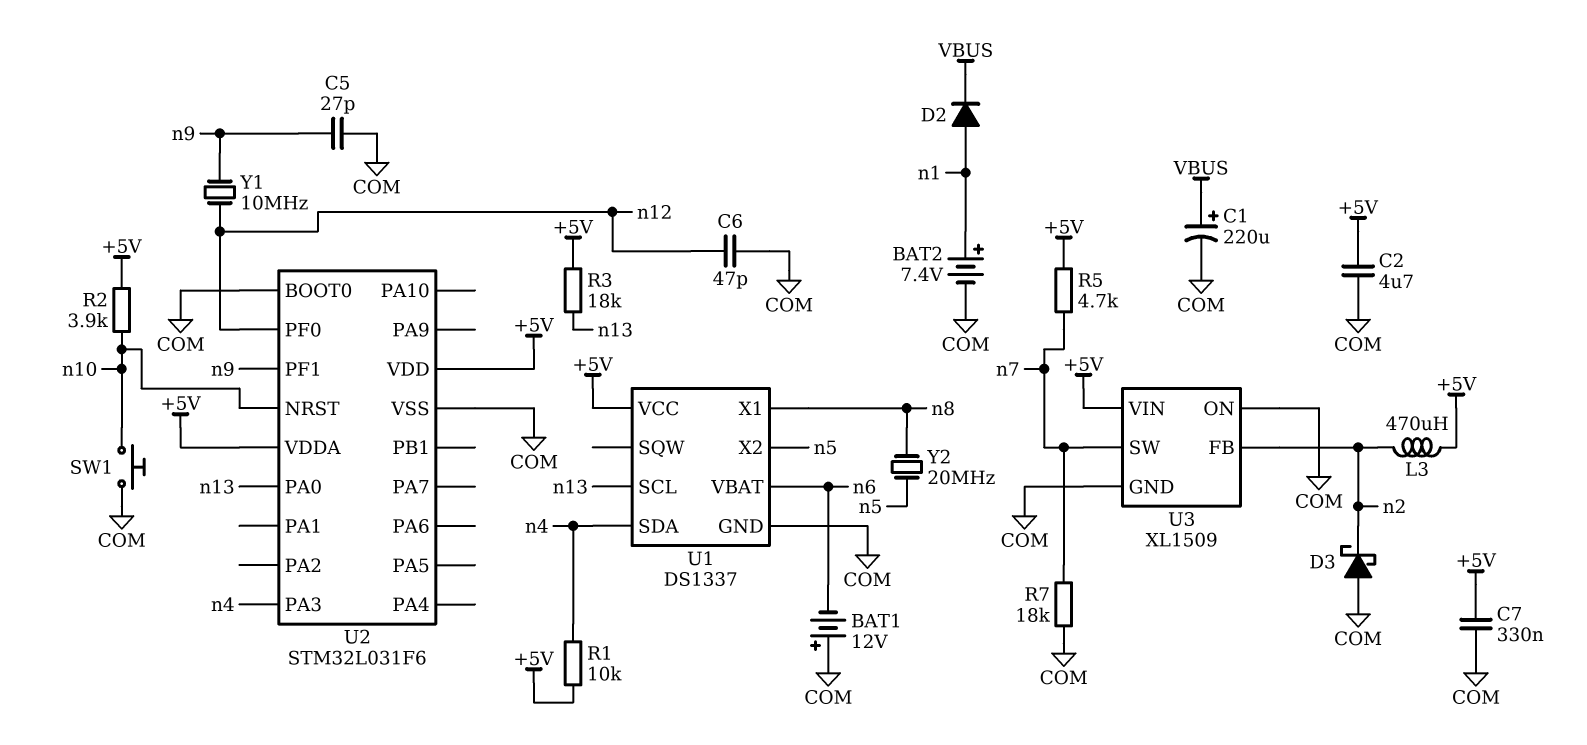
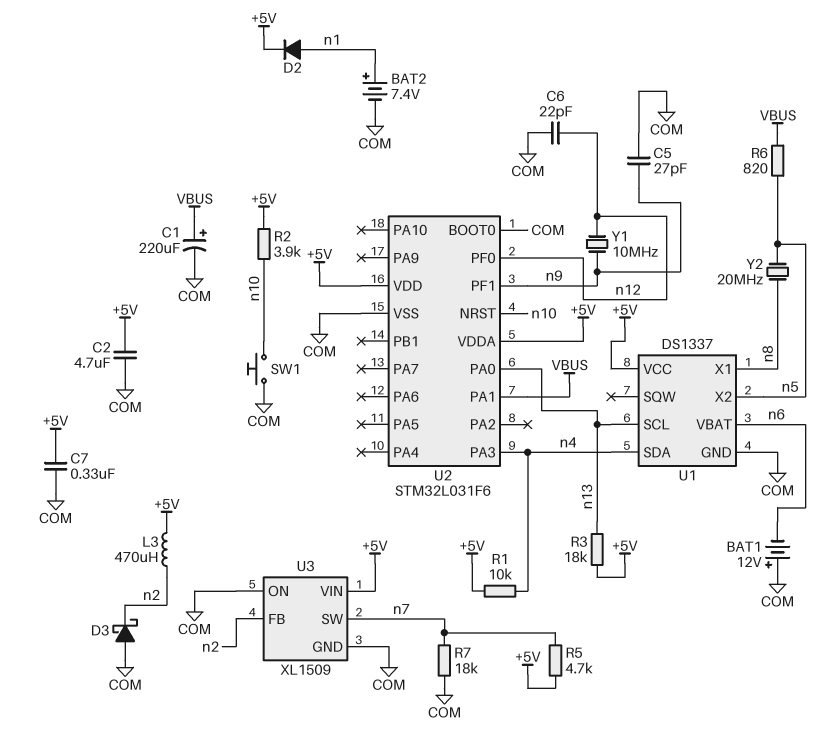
C6: 47pF (COM, n12) -> 22pF (COM, n12)
D2: diode (A n1, K VBUS) -> diode (A n1, K +5V)
R6: none -> 820 (VBUS, n5)
U2 pin PA1: none -> VBUS

